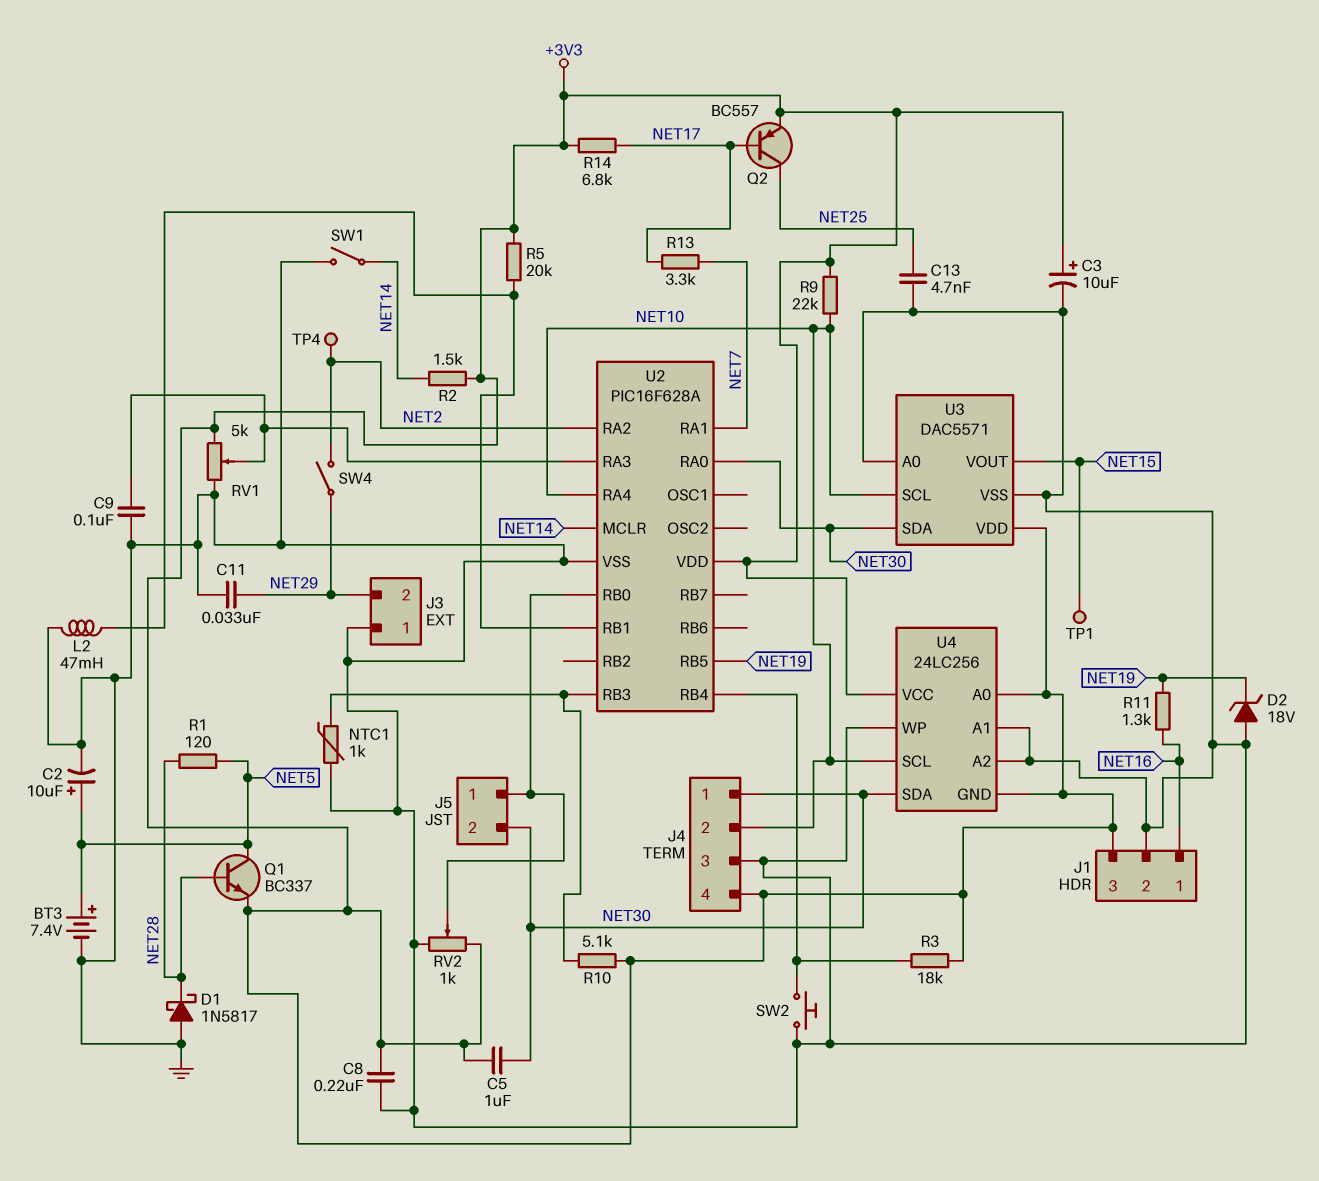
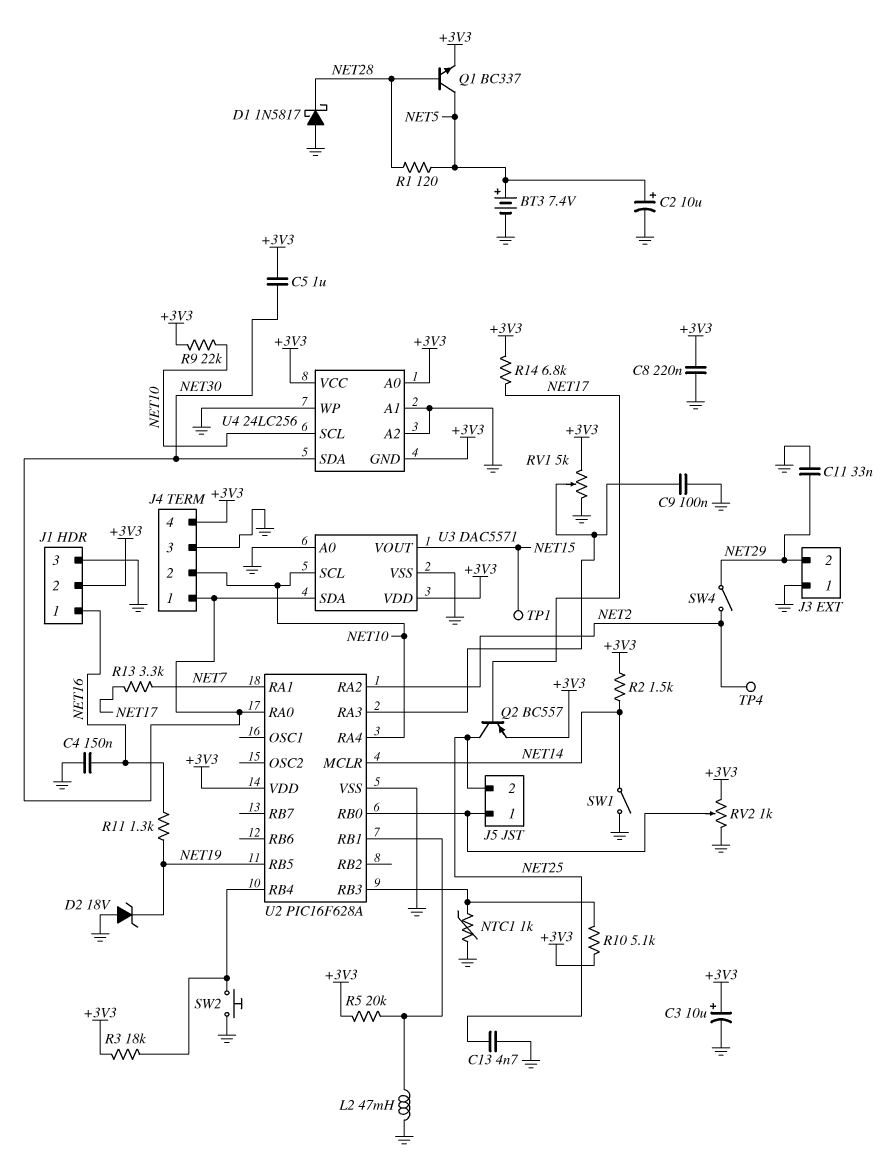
C4: none -> 150nF (GND, NET16)
J1 pin 2: GND -> +3V3
J1 pin 3: +3V3 -> GND
J5 pin 2: NET30 -> NET25

